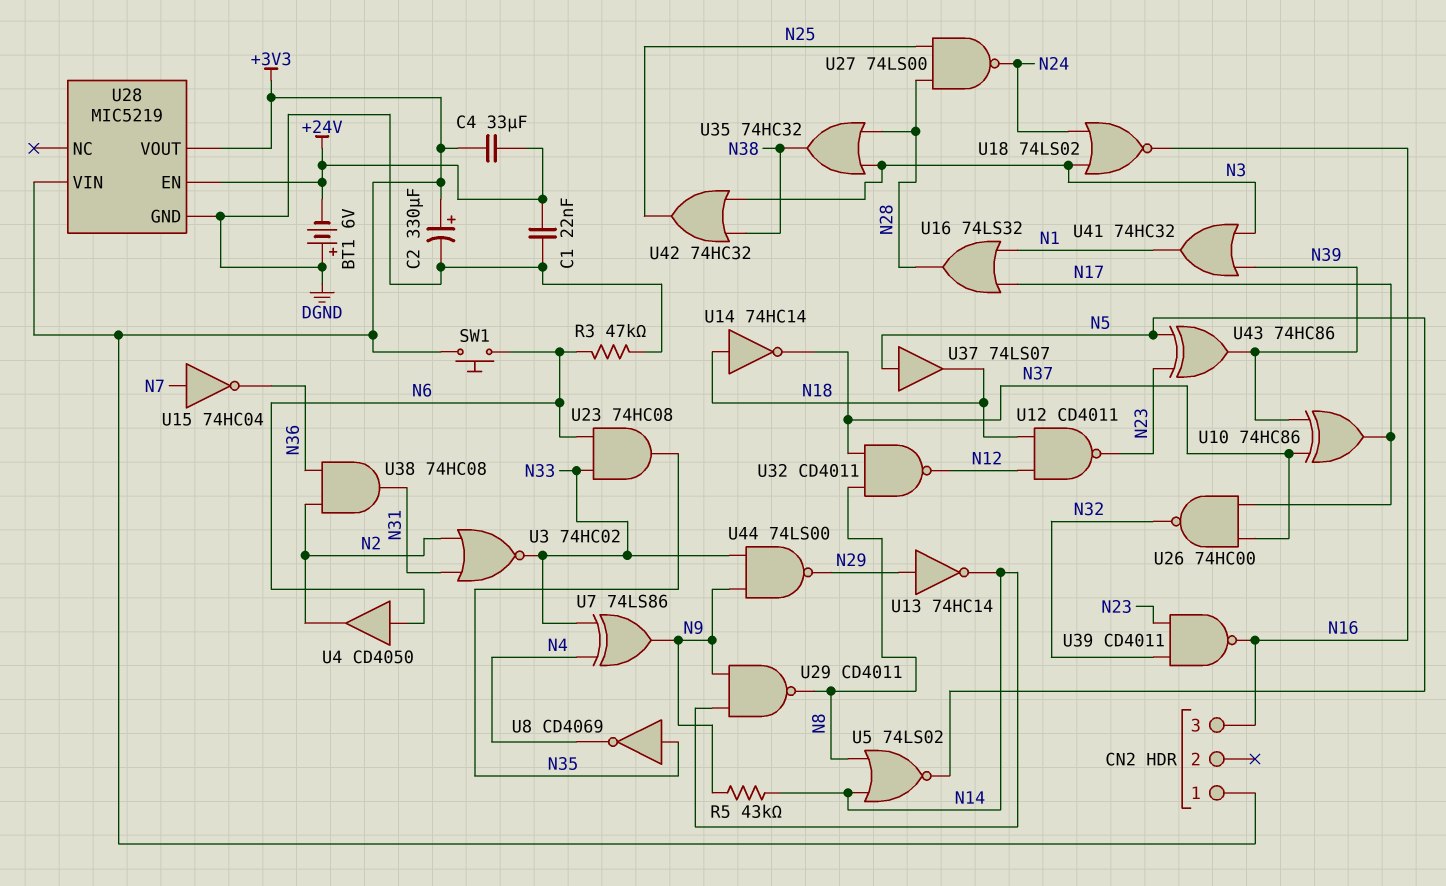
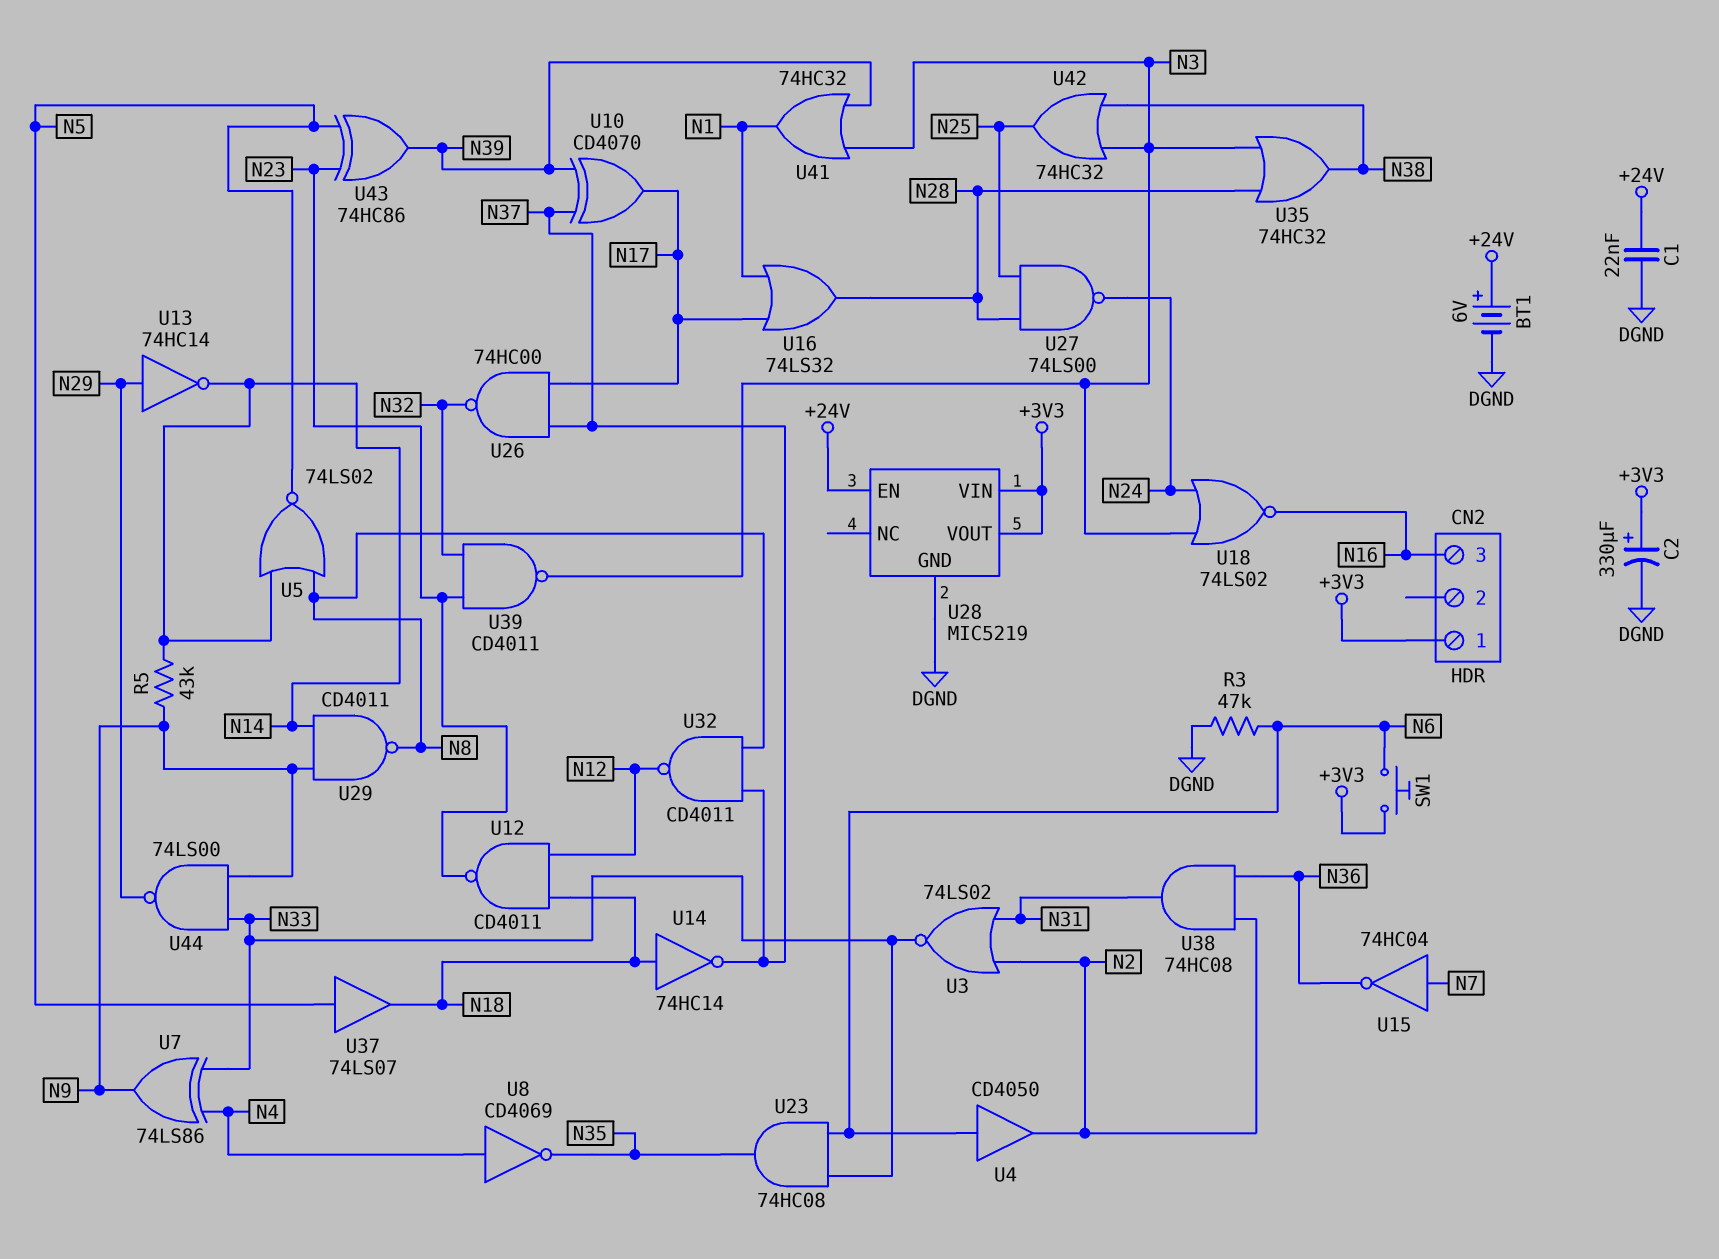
BT1: 6V (plus DGND, minus +24V) -> 6V (plus +24V, minus DGND)
C4: 33uF (+3V3, +24V) -> none
U3: NOR 74HC02 (in N2, in N31, out N33) -> NOR 74LS02 (in N2, in N31, out N33)
U8: NOT CD4069 (in N35, out N4) -> NOT CD4069 (in N4, out N35)
U10: XOR 74HC86 (in N37, in N39, out N17) -> XOR CD4070 (in N37, in N39, out N17)
U39: NAND CD4011 (in N23, in N32, out N16) -> NAND CD4011 (in N23, in N32, out N3)

